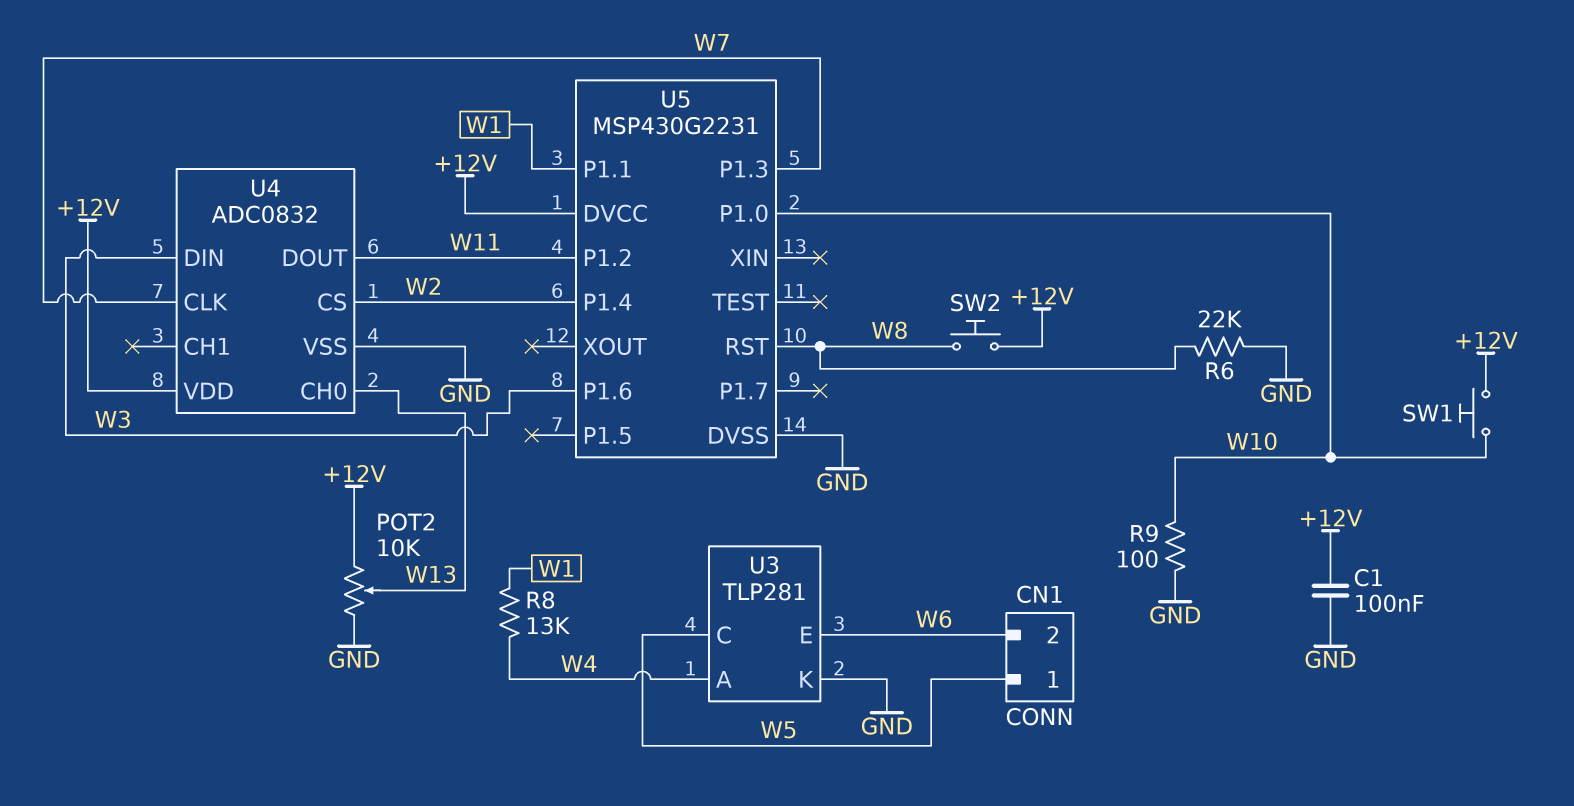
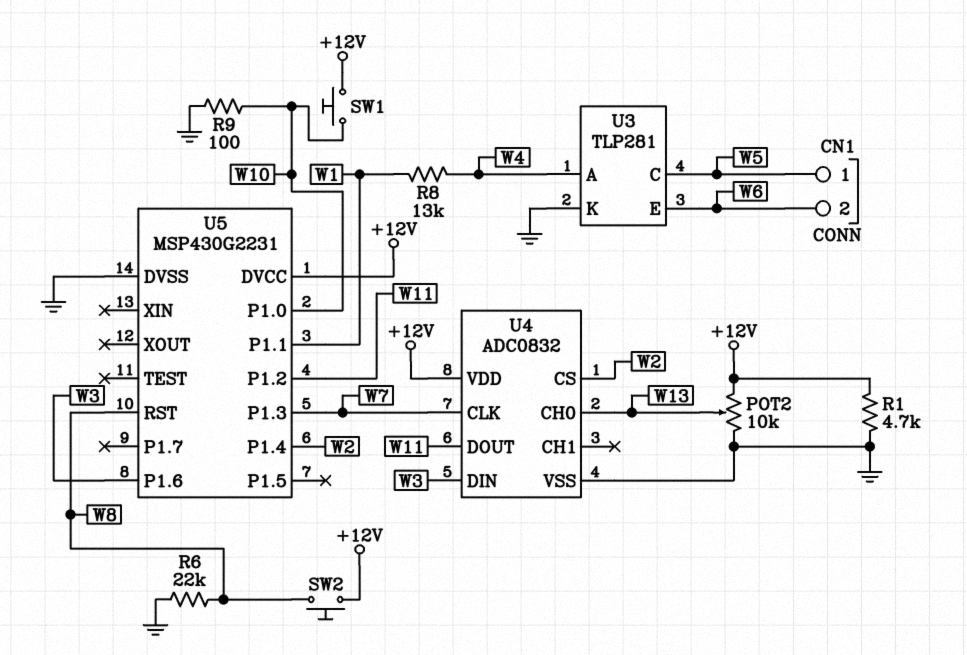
C1: 100nF (+12V, GND) -> none
R1: none -> 4.7k (+12V, GND)

